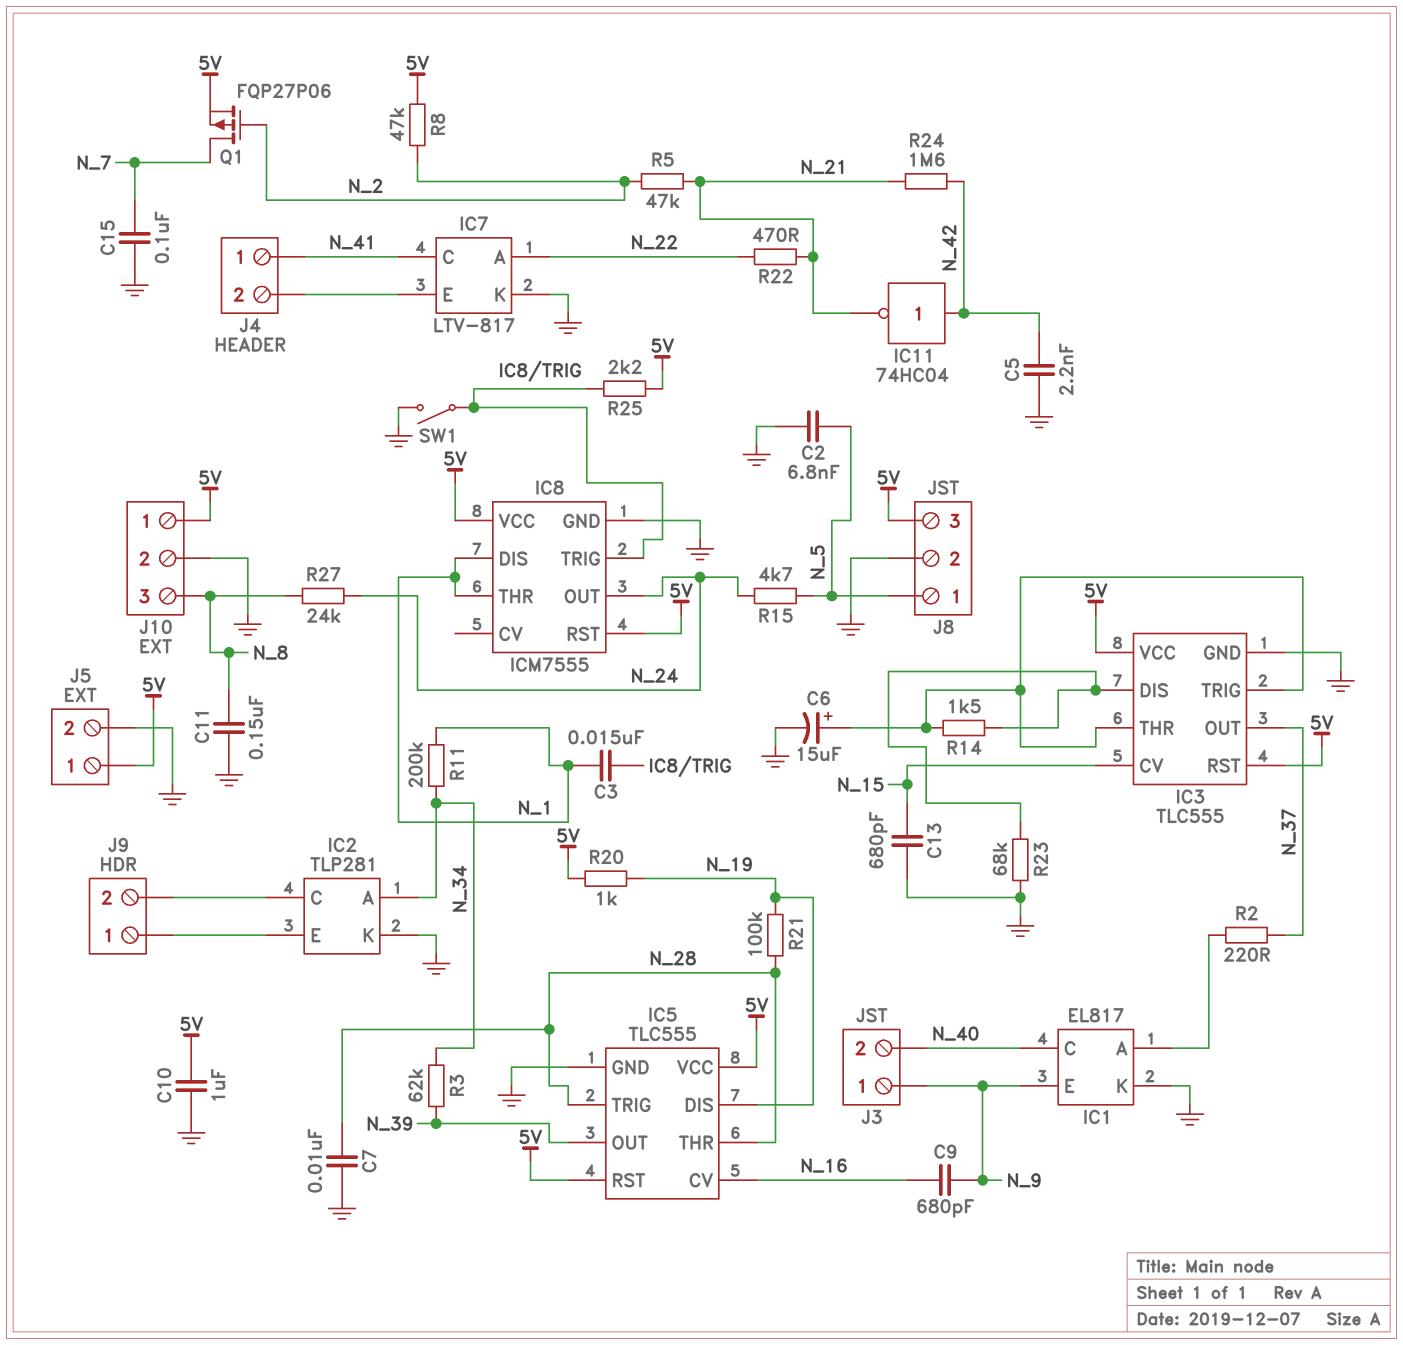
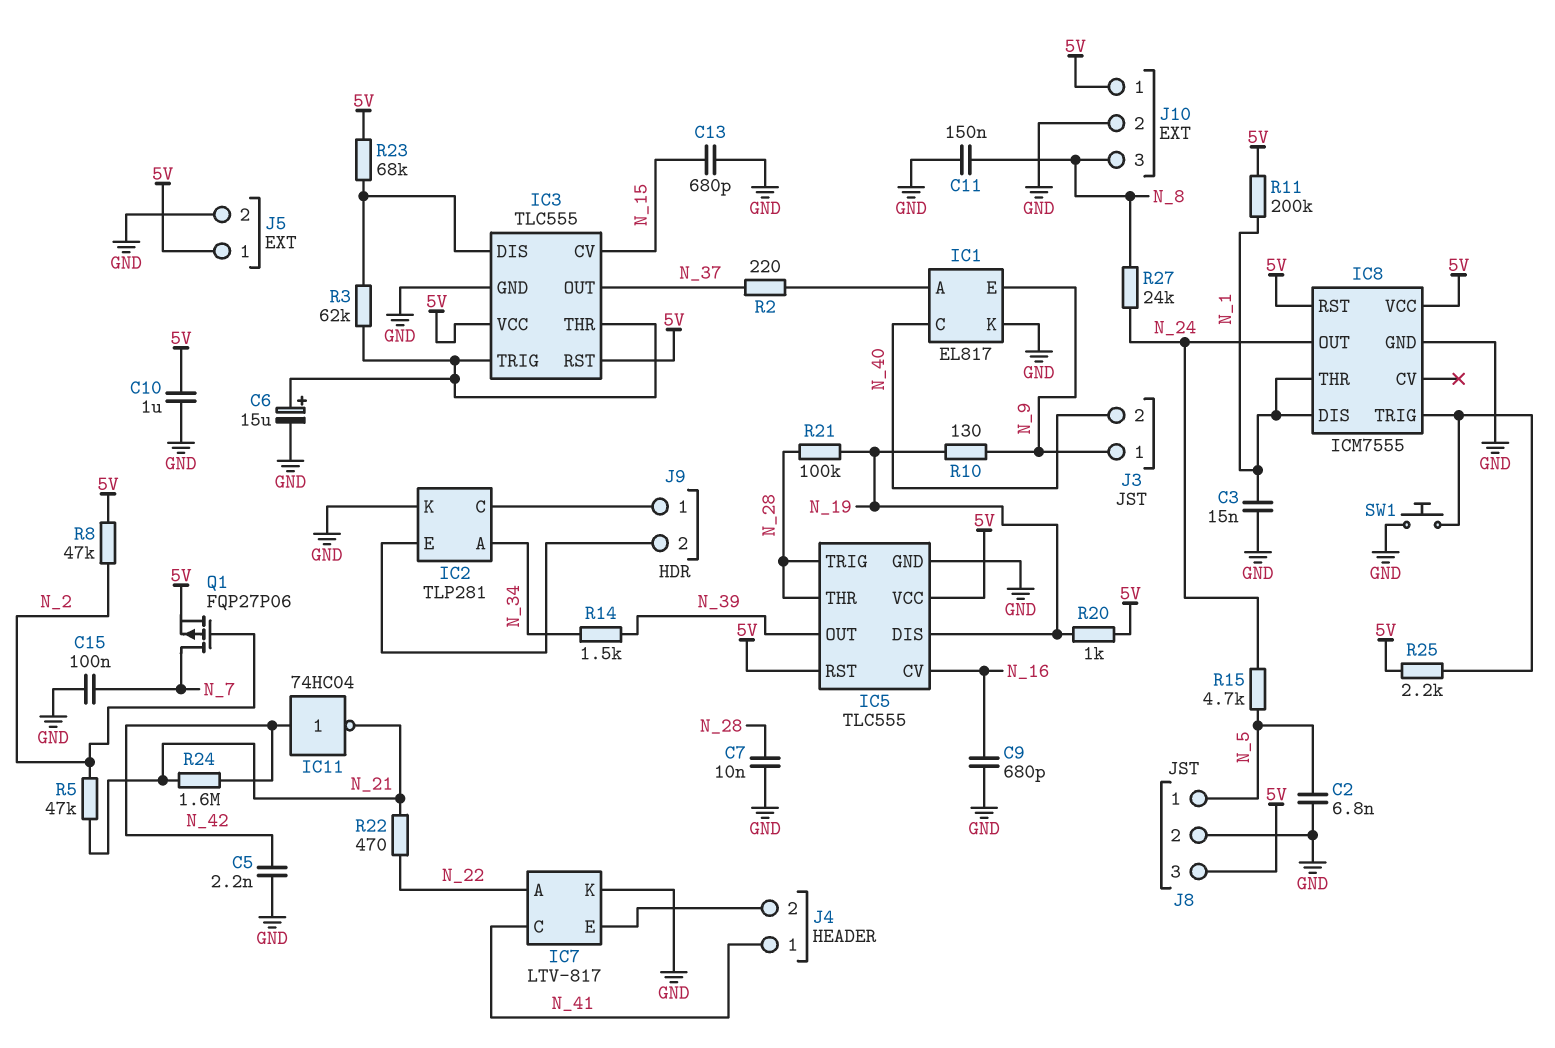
C3: 15nF (IC8/TRIG, N_1) -> 15nF (GND, N_1)
C9: 680pF (N_9, N_16) -> 680pF (GND, N_16)
J9 pin 1: IC2/E -> IC2/C
J9 pin 2: IC2/C -> IC2/E
R3: 62k (N_34, N_39) -> 62k (IC3/DIS, IC3/THR)
R10: none -> 130 (N_9, N_19)
R11: 200k (N_1, N_34) -> 200k (5V, N_1)
R14: 1.5k (IC3/DIS, IC3/THR) -> 1.5k (N_34, N_39)
R23: 68k (GND, IC3/DIS) -> 68k (5V, IC3/DIS)
SW1: switch (GND, IC8/TRIG) -> button (GND, IC8/TRIG)

